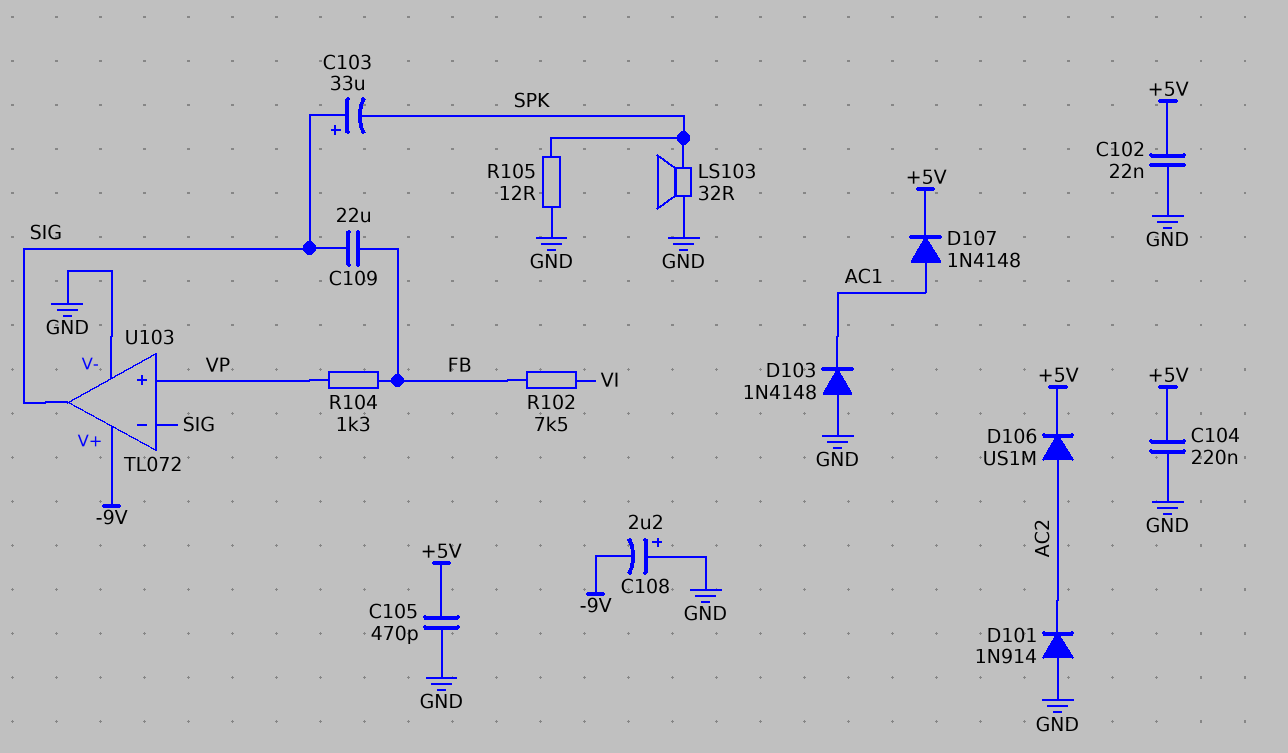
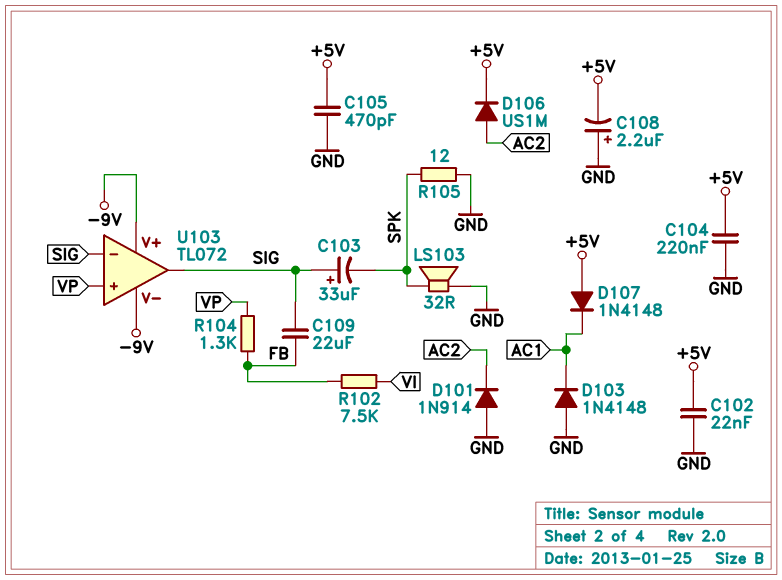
C108: 2.2uF (plus GND, minus -9V) -> 2.2uF (plus GND, minus +5V)
D107: diode 1N4148 (A AC1, K +5V) -> diode 1N4148 (A +5V, K AC1)
U103 pin V-: GND -> -9V

